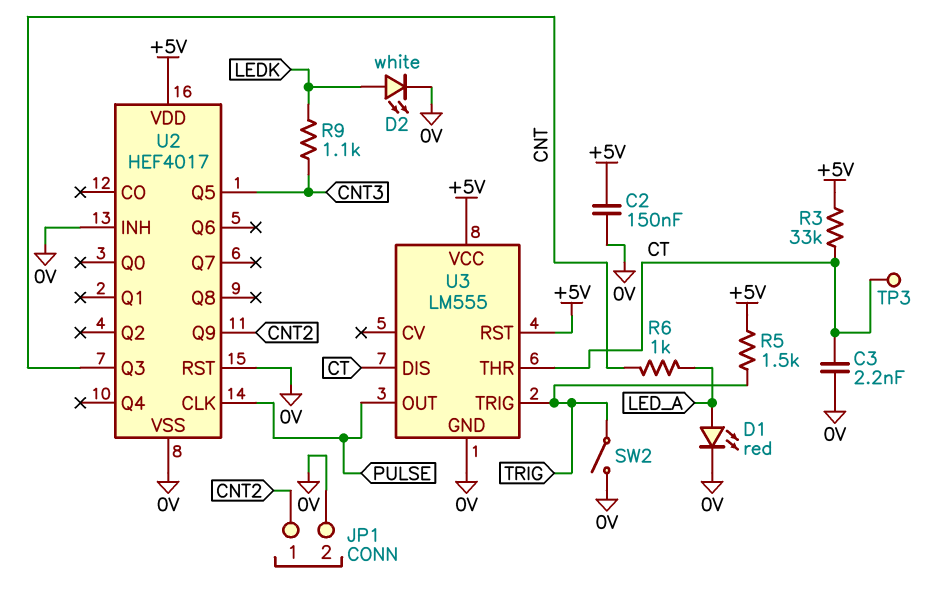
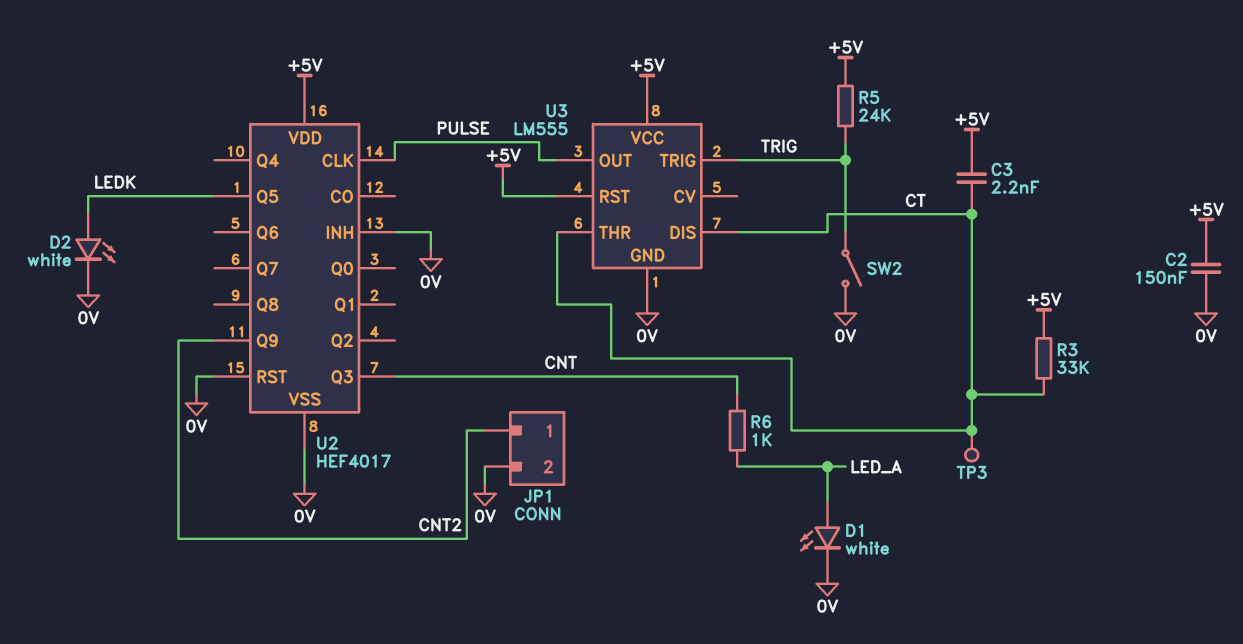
C3: 2.2nF (0V, CT) -> 2.2nF (+5V, CT)
D1: LED red (A LED_A, K 0V) -> LED white (A LED_A, K 0V)
R5: 1.5k (+5V, TRIG) -> 24k (+5V, TRIG)
R9: 1.1k (CNT3, LEDK) -> none
U2 pin Q5: CNT3 -> LEDK

